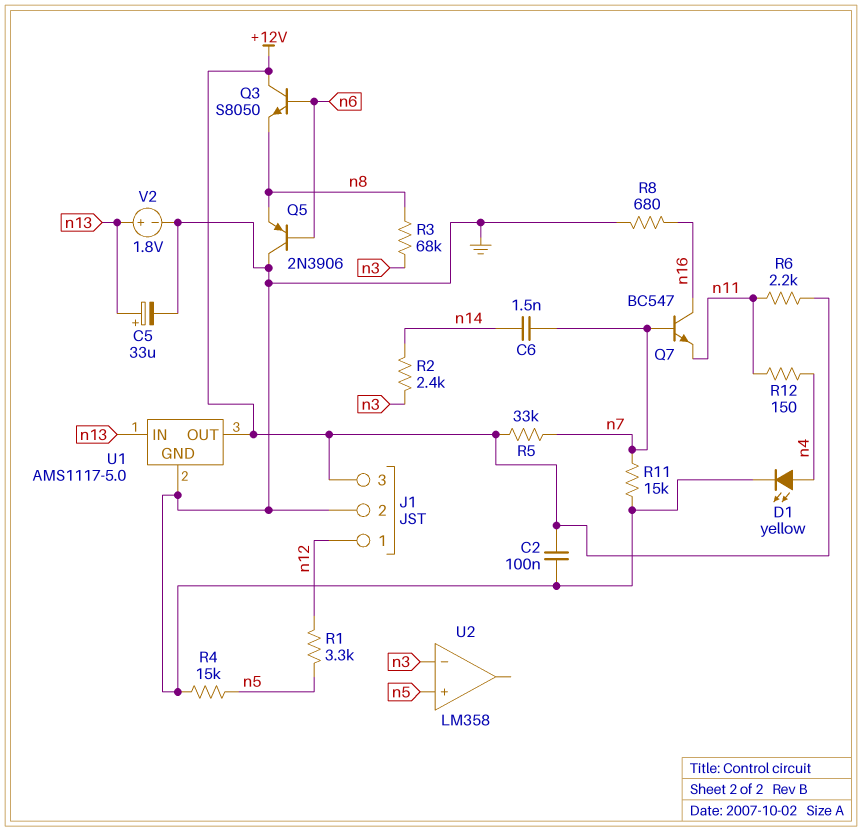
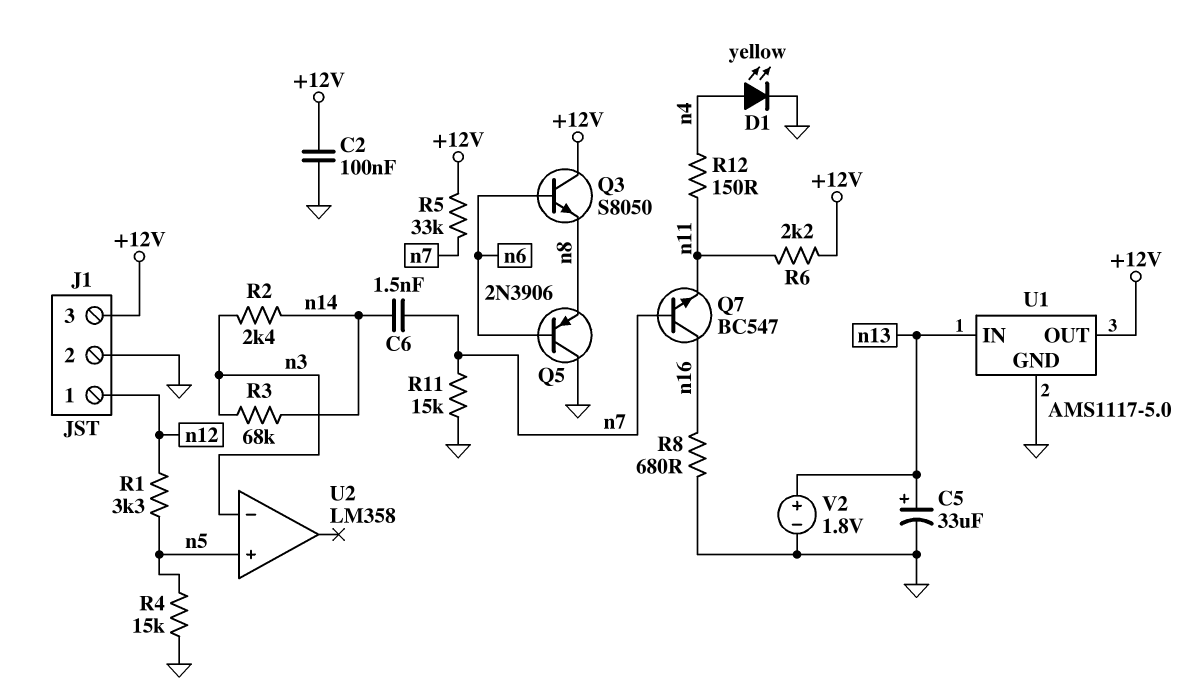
R3: 68k (n3, n8) -> 68k (n3, n14)

